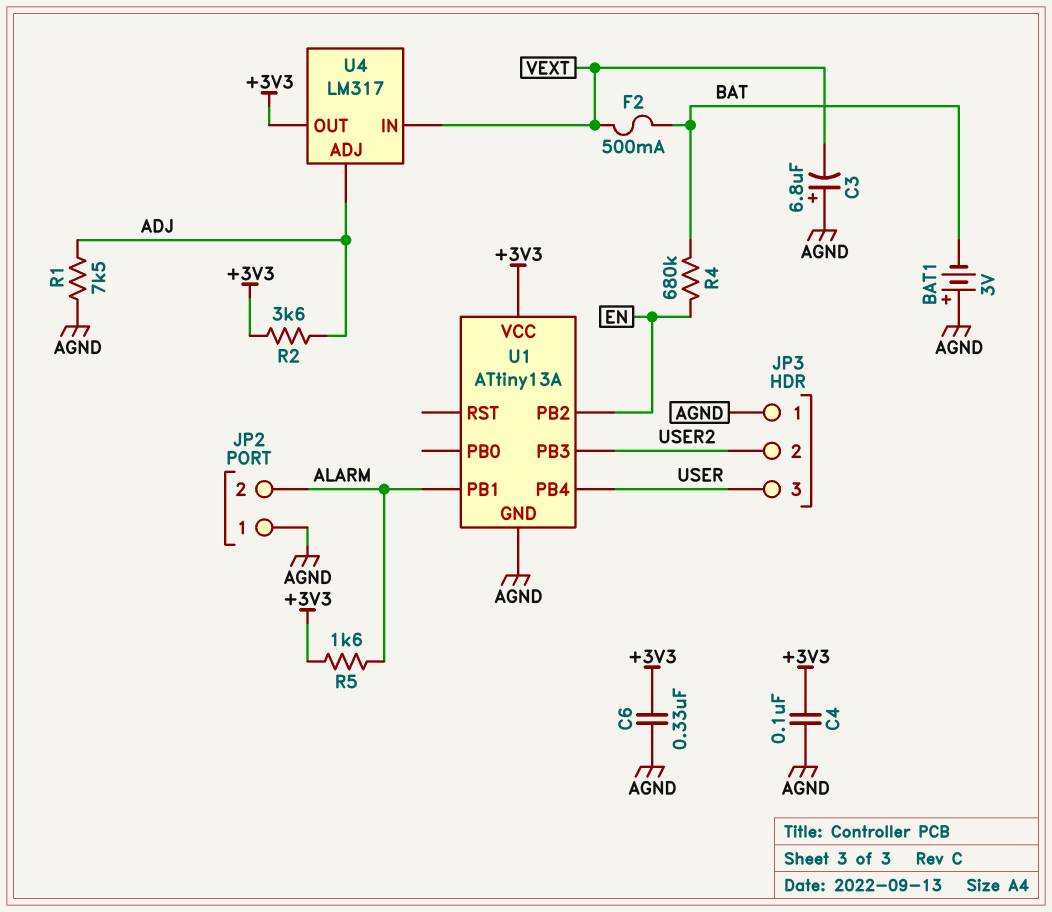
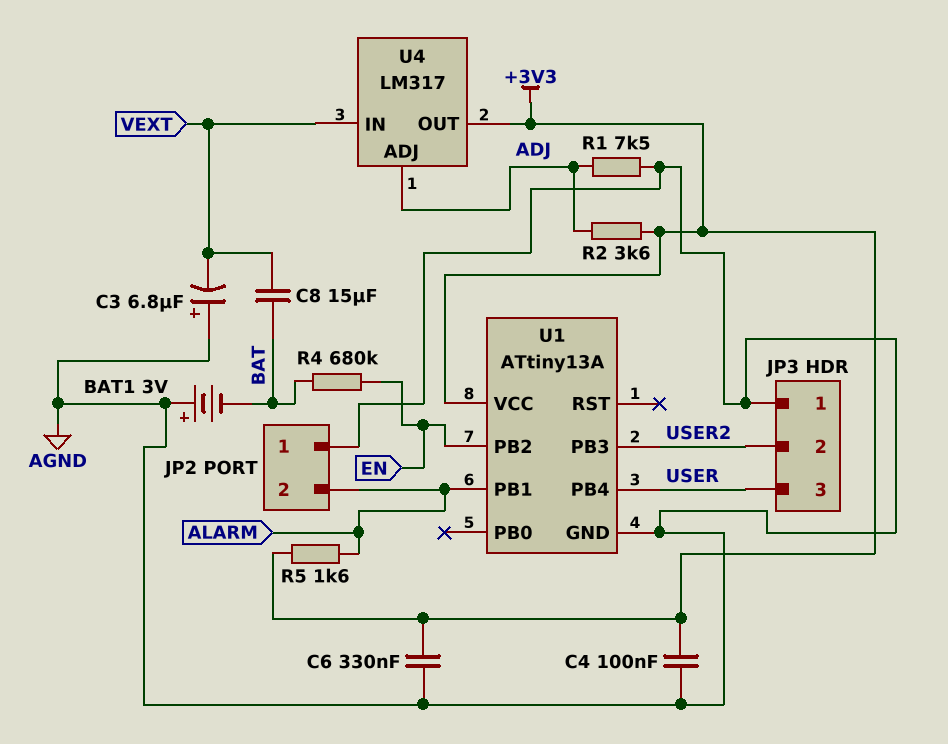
C8: none -> 15uF (BAT, VEXT)
F2: 500mA (BAT, VEXT) -> none

